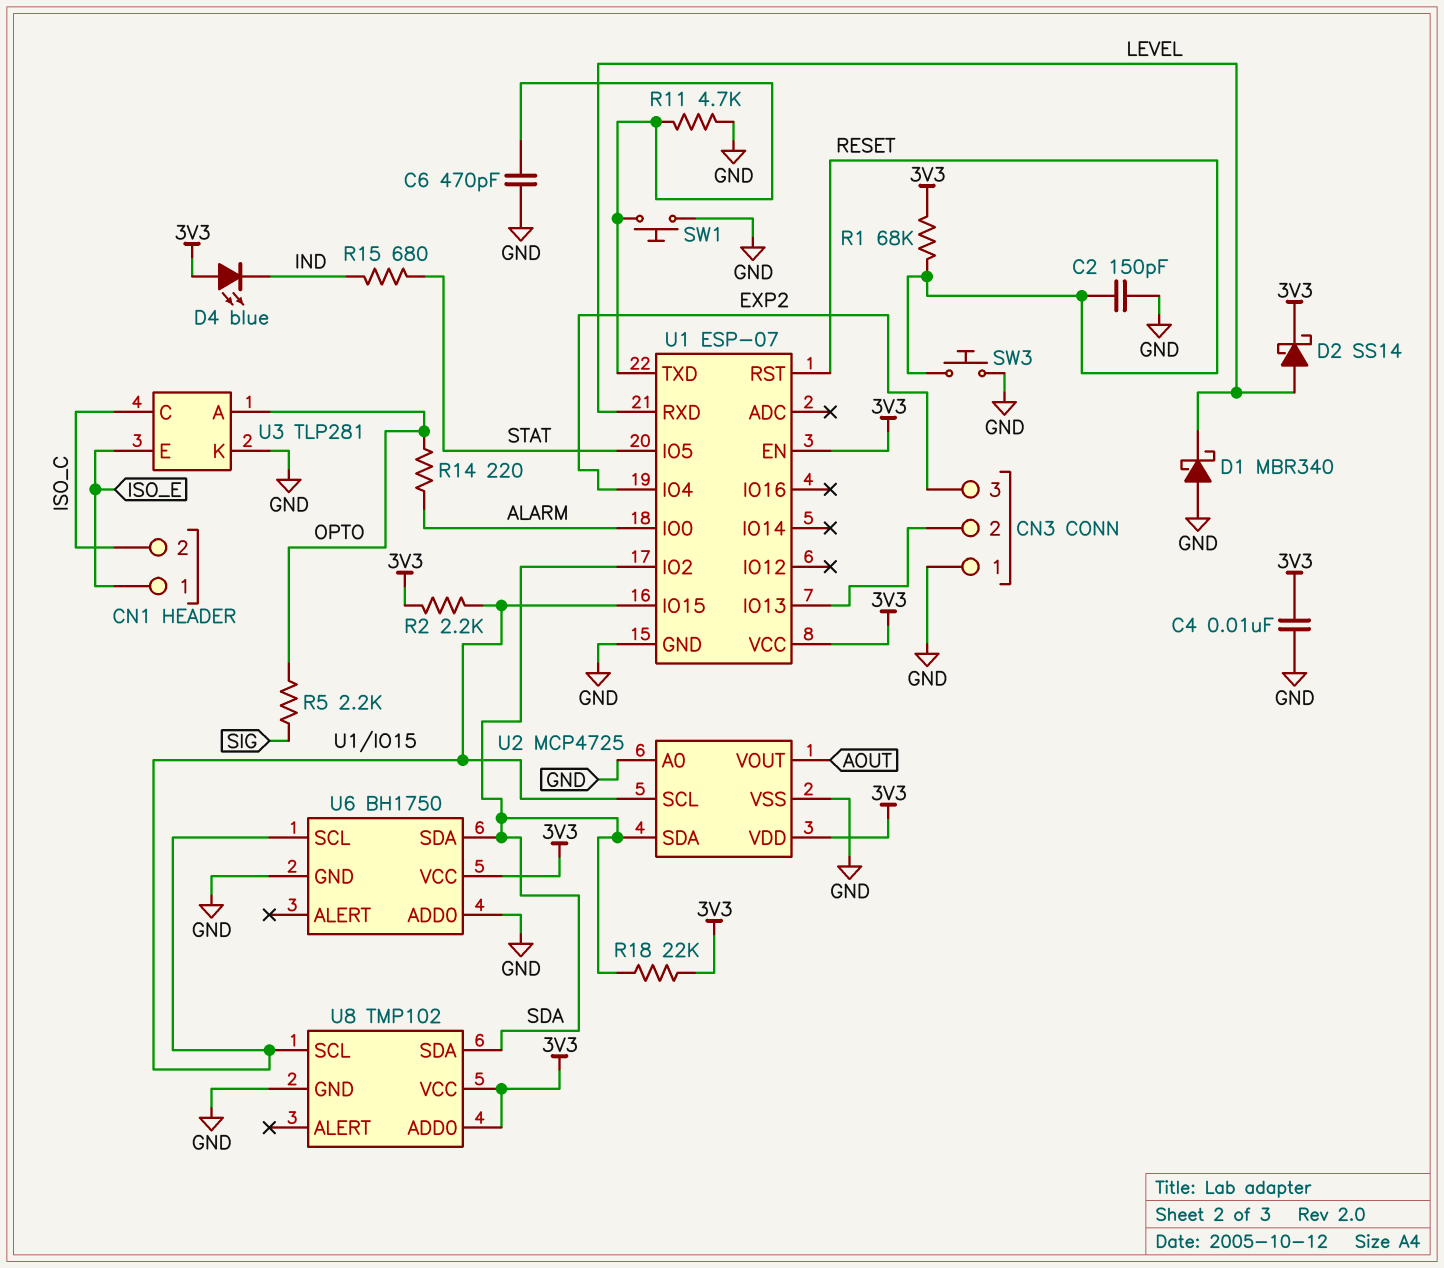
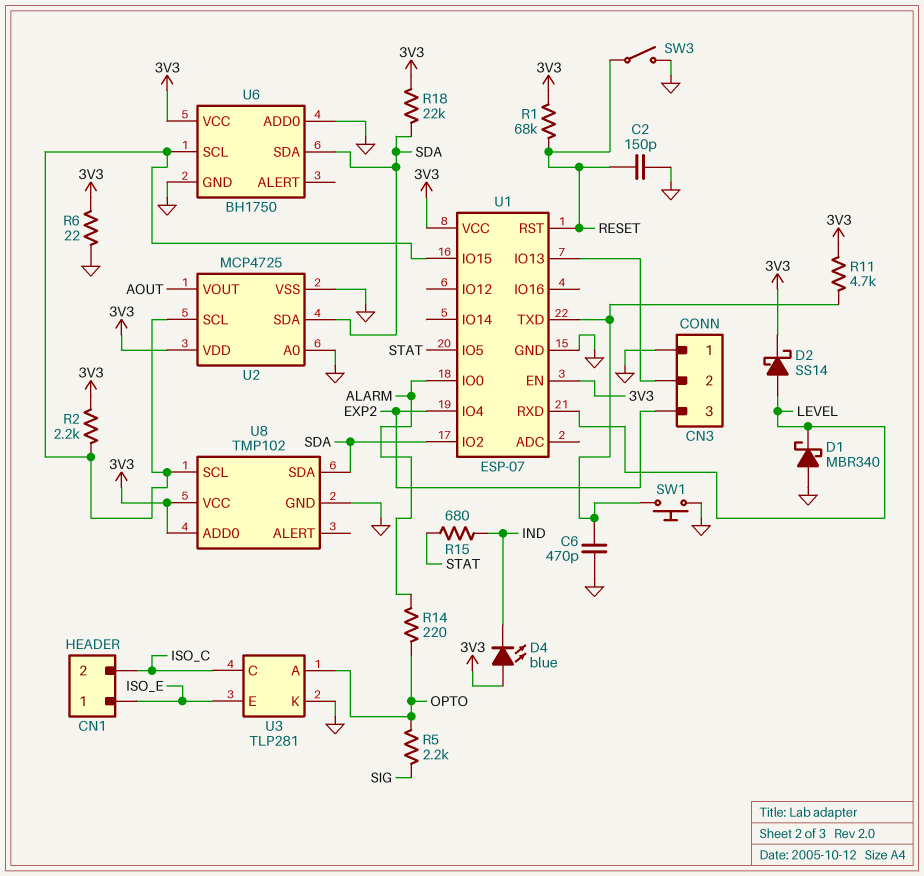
C4: 10nF (3V3, GND) -> none
R6: none -> 22 (3V3, GND)
R11: 4.7k (GND, U1/TXD) -> 4.7k (3V3, U1/TXD)
SW3: button (GND, RESET) -> switch (GND, RESET)

